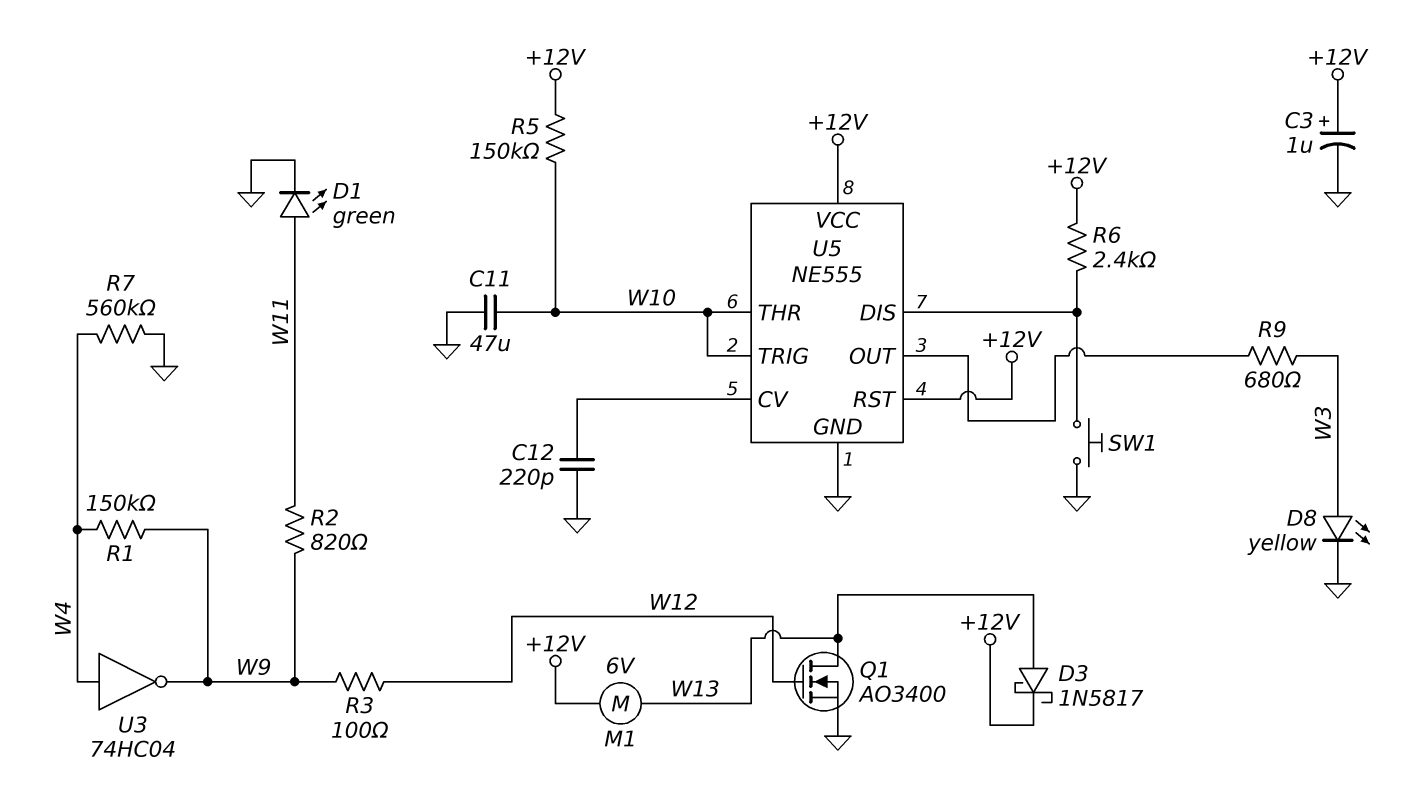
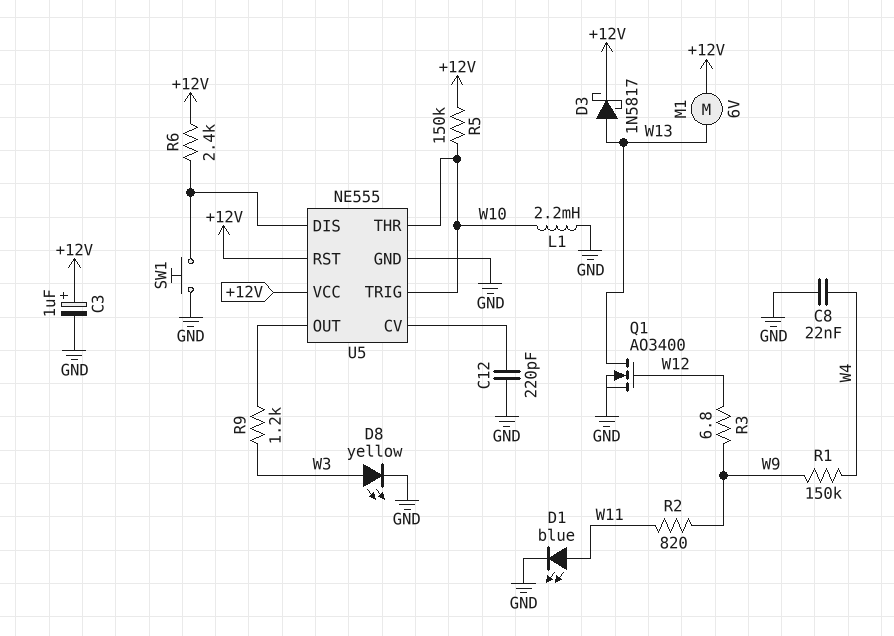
C8: none -> 22nF (GND, W4)
C11: 47uF (GND, W10) -> none
D1: LED green (A W11, K GND) -> LED blue (A W11, K GND)
L1: none -> 2.2mH (GND, W10)
R3: 100 (W9, W12) -> 6.8 (W9, W12)
R7: 560k (GND, W4) -> none
R9: 680 (U5/OUT, W3) -> 1.2k (U5/OUT, W3)
U3: NOT 74HC04 (in W4, out W9) -> none

